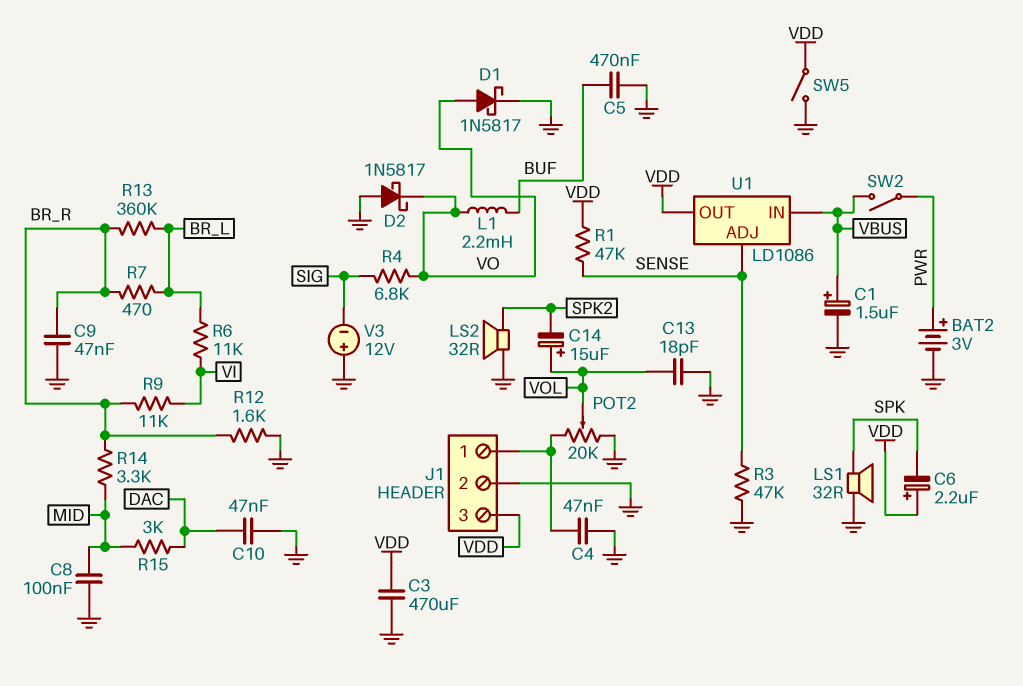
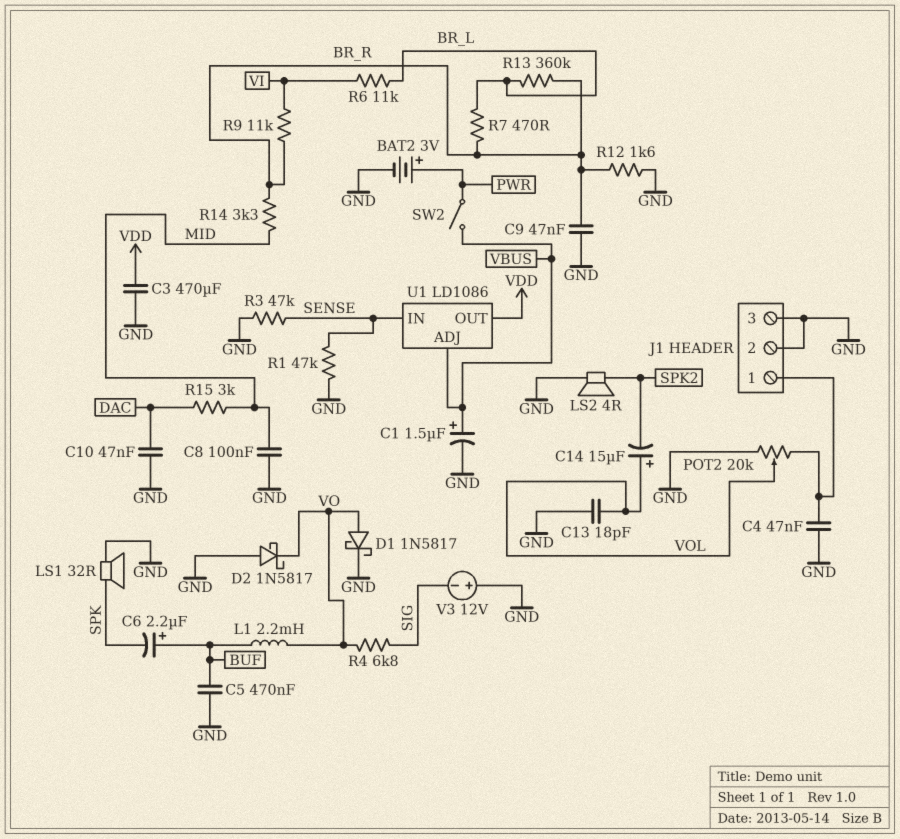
C6: 2.2uF (plus VDD, minus SPK) -> 2.2uF (plus BUF, minus SPK)
J1 pin 3: VDD -> GND
LS2: speaker 32R (GND, SPK2) -> speaker 4R (GND, SPK2)
R1: 47k (SENSE, VDD) -> 47k (GND, SENSE)
SW5: switch (GND, VDD) -> none
U1 pin ADJ: SENSE -> VBUS
U1 pin IN: VBUS -> SENSE

